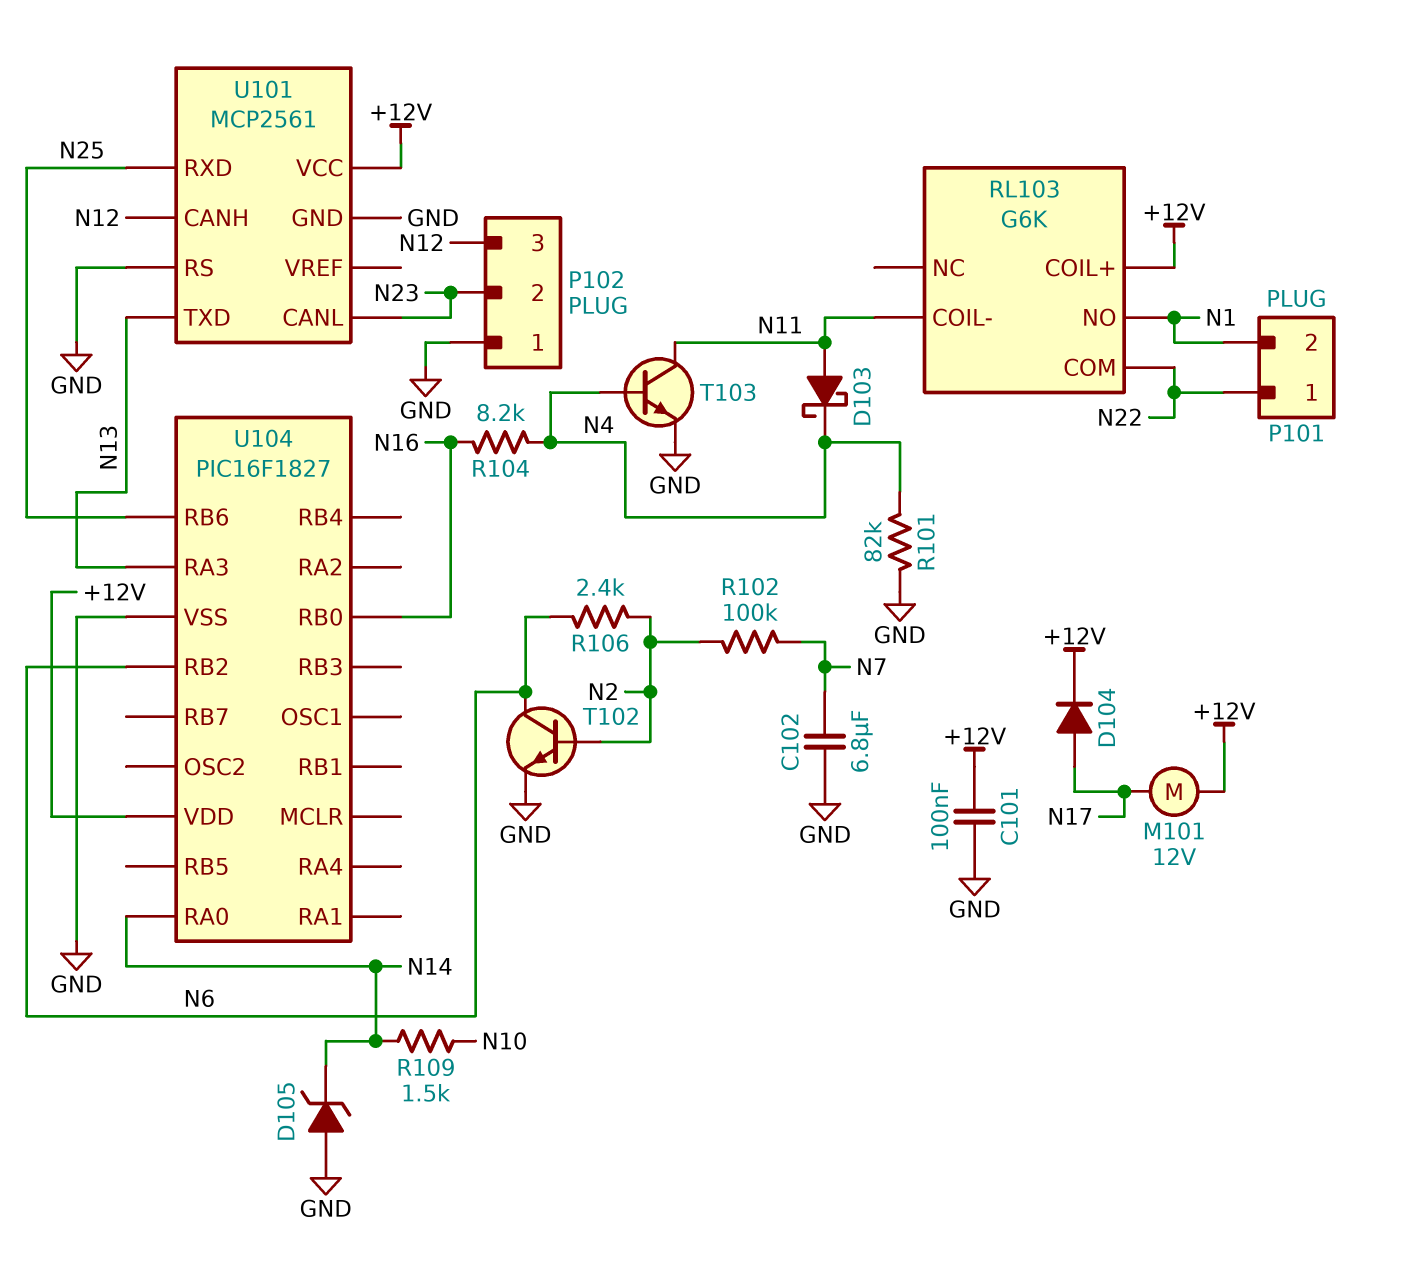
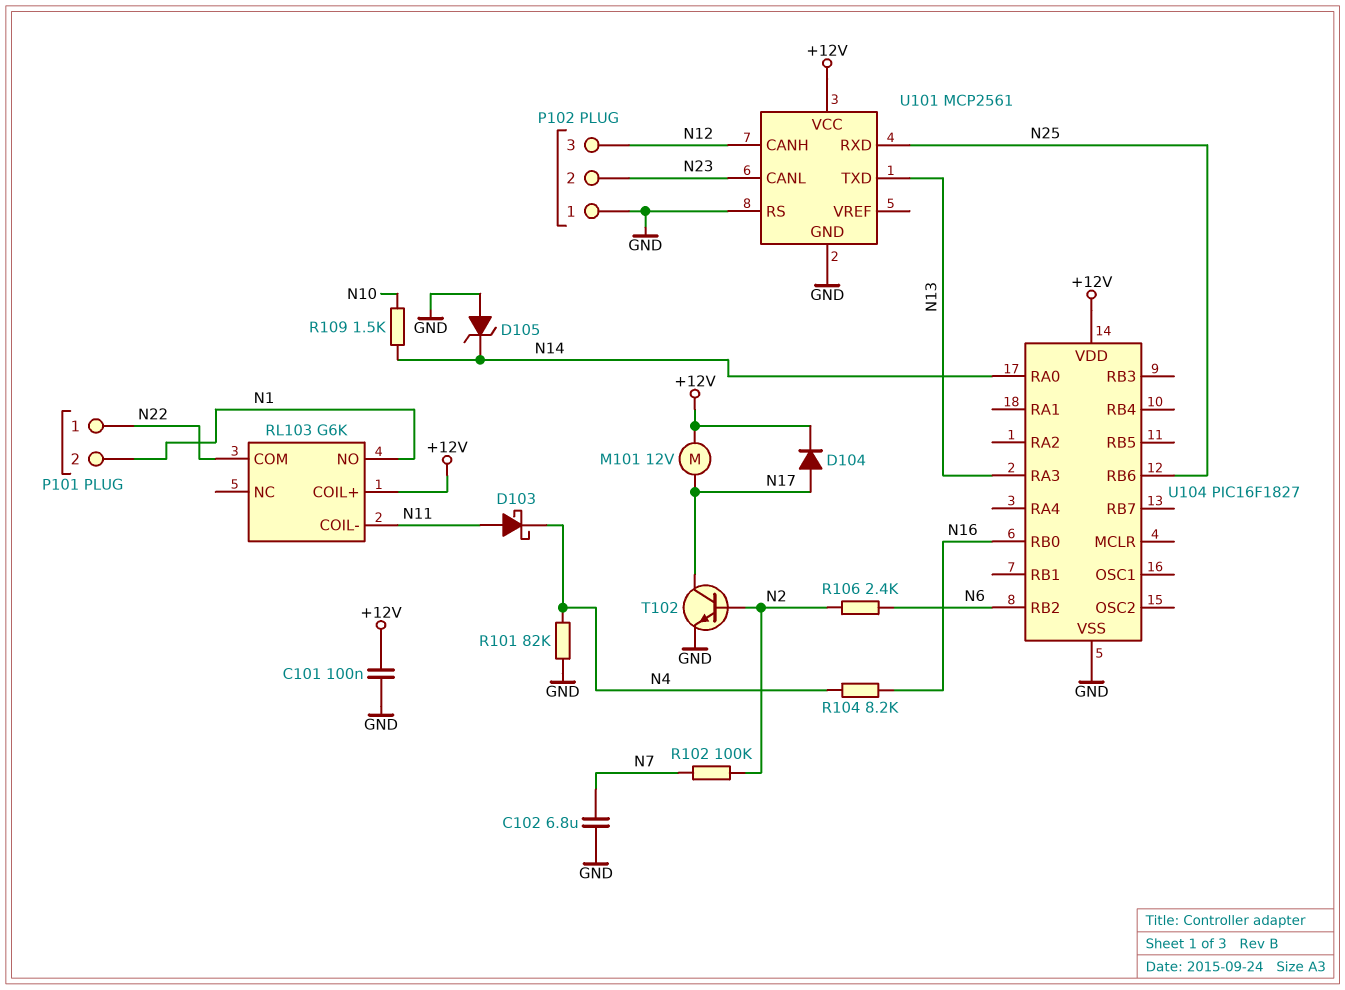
T102: NPN (B N2, C N6, E GND) -> NPN (B N2, C N17, E GND)
T103: NPN (B N4, C N11, E GND) -> none

